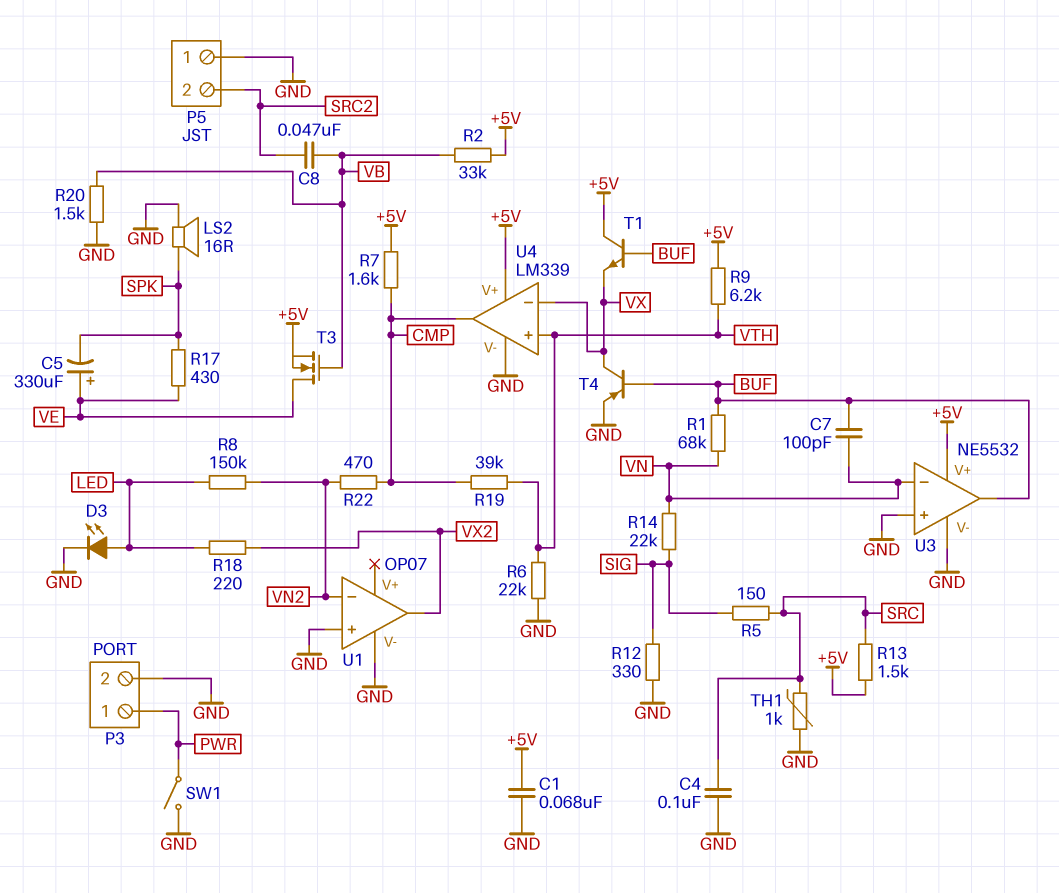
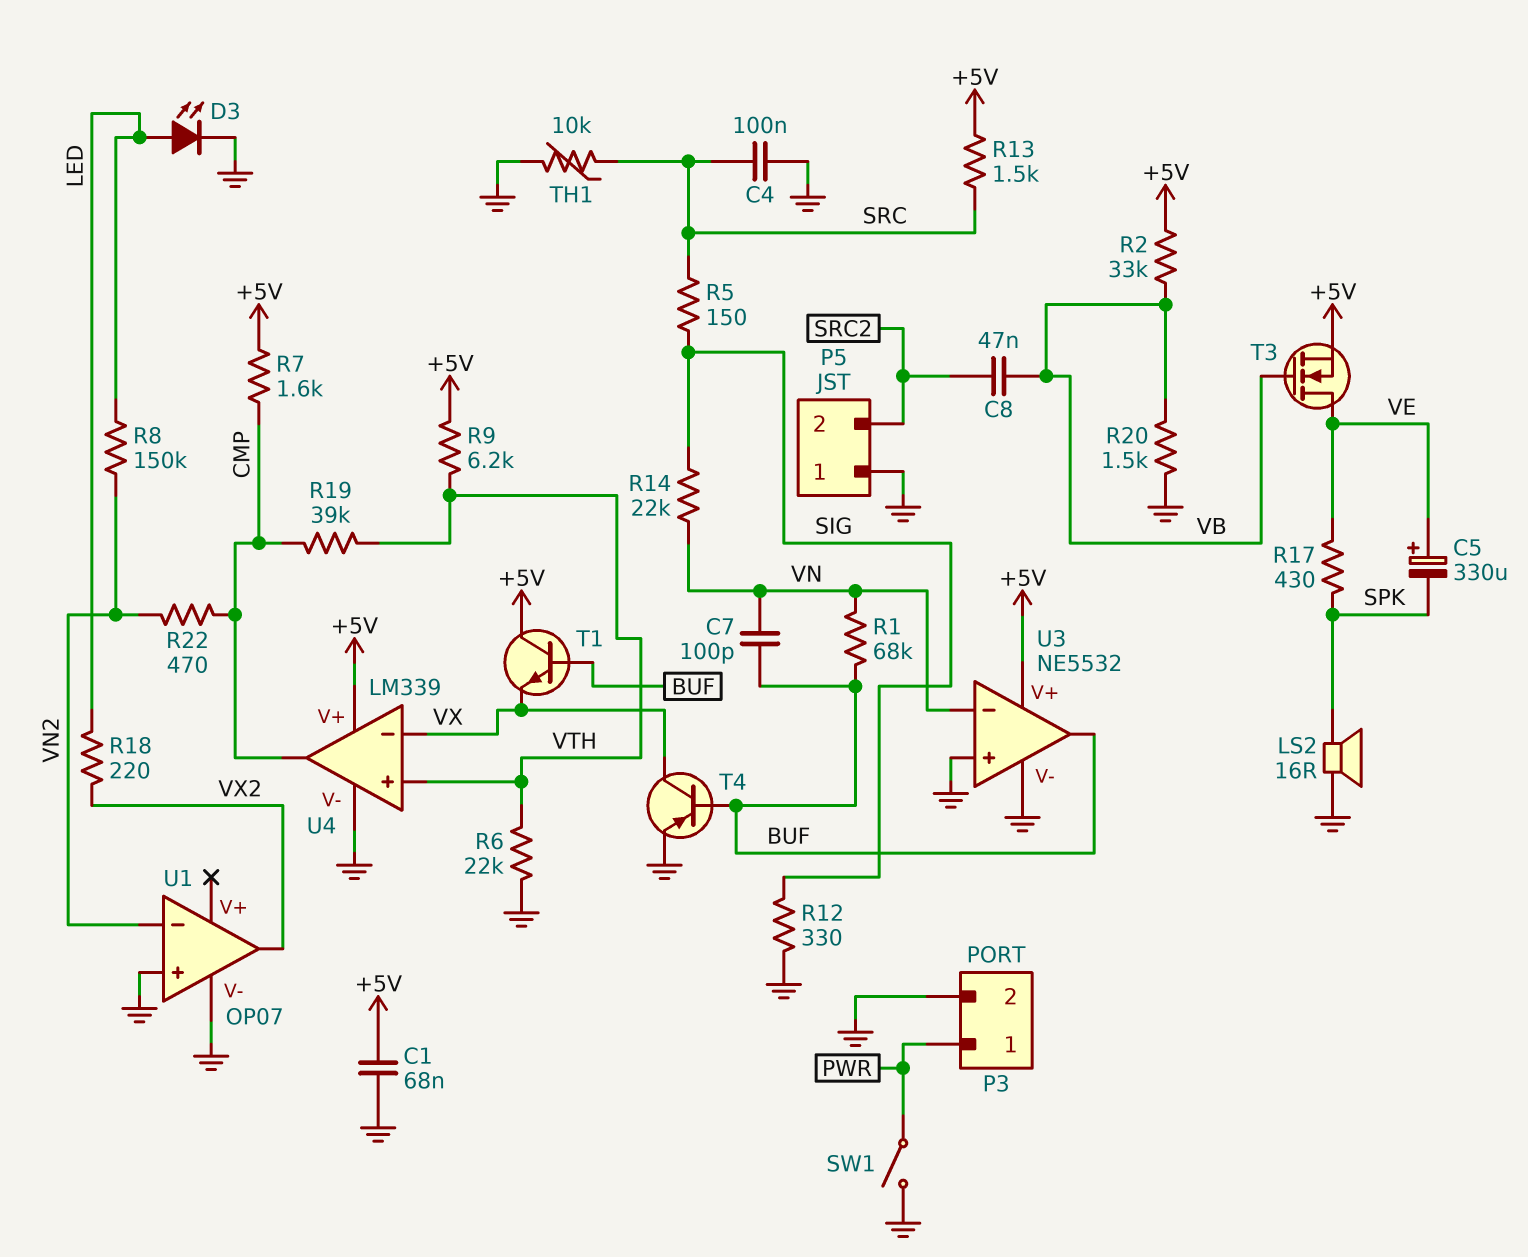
TH1: 1k (GND, SRC) -> 10k (GND, SRC)

